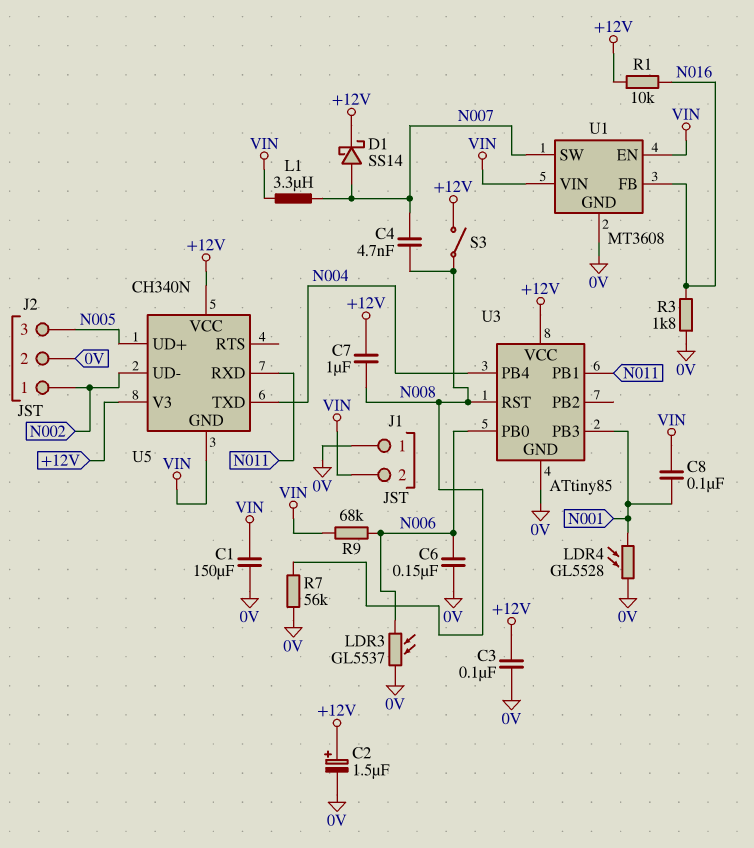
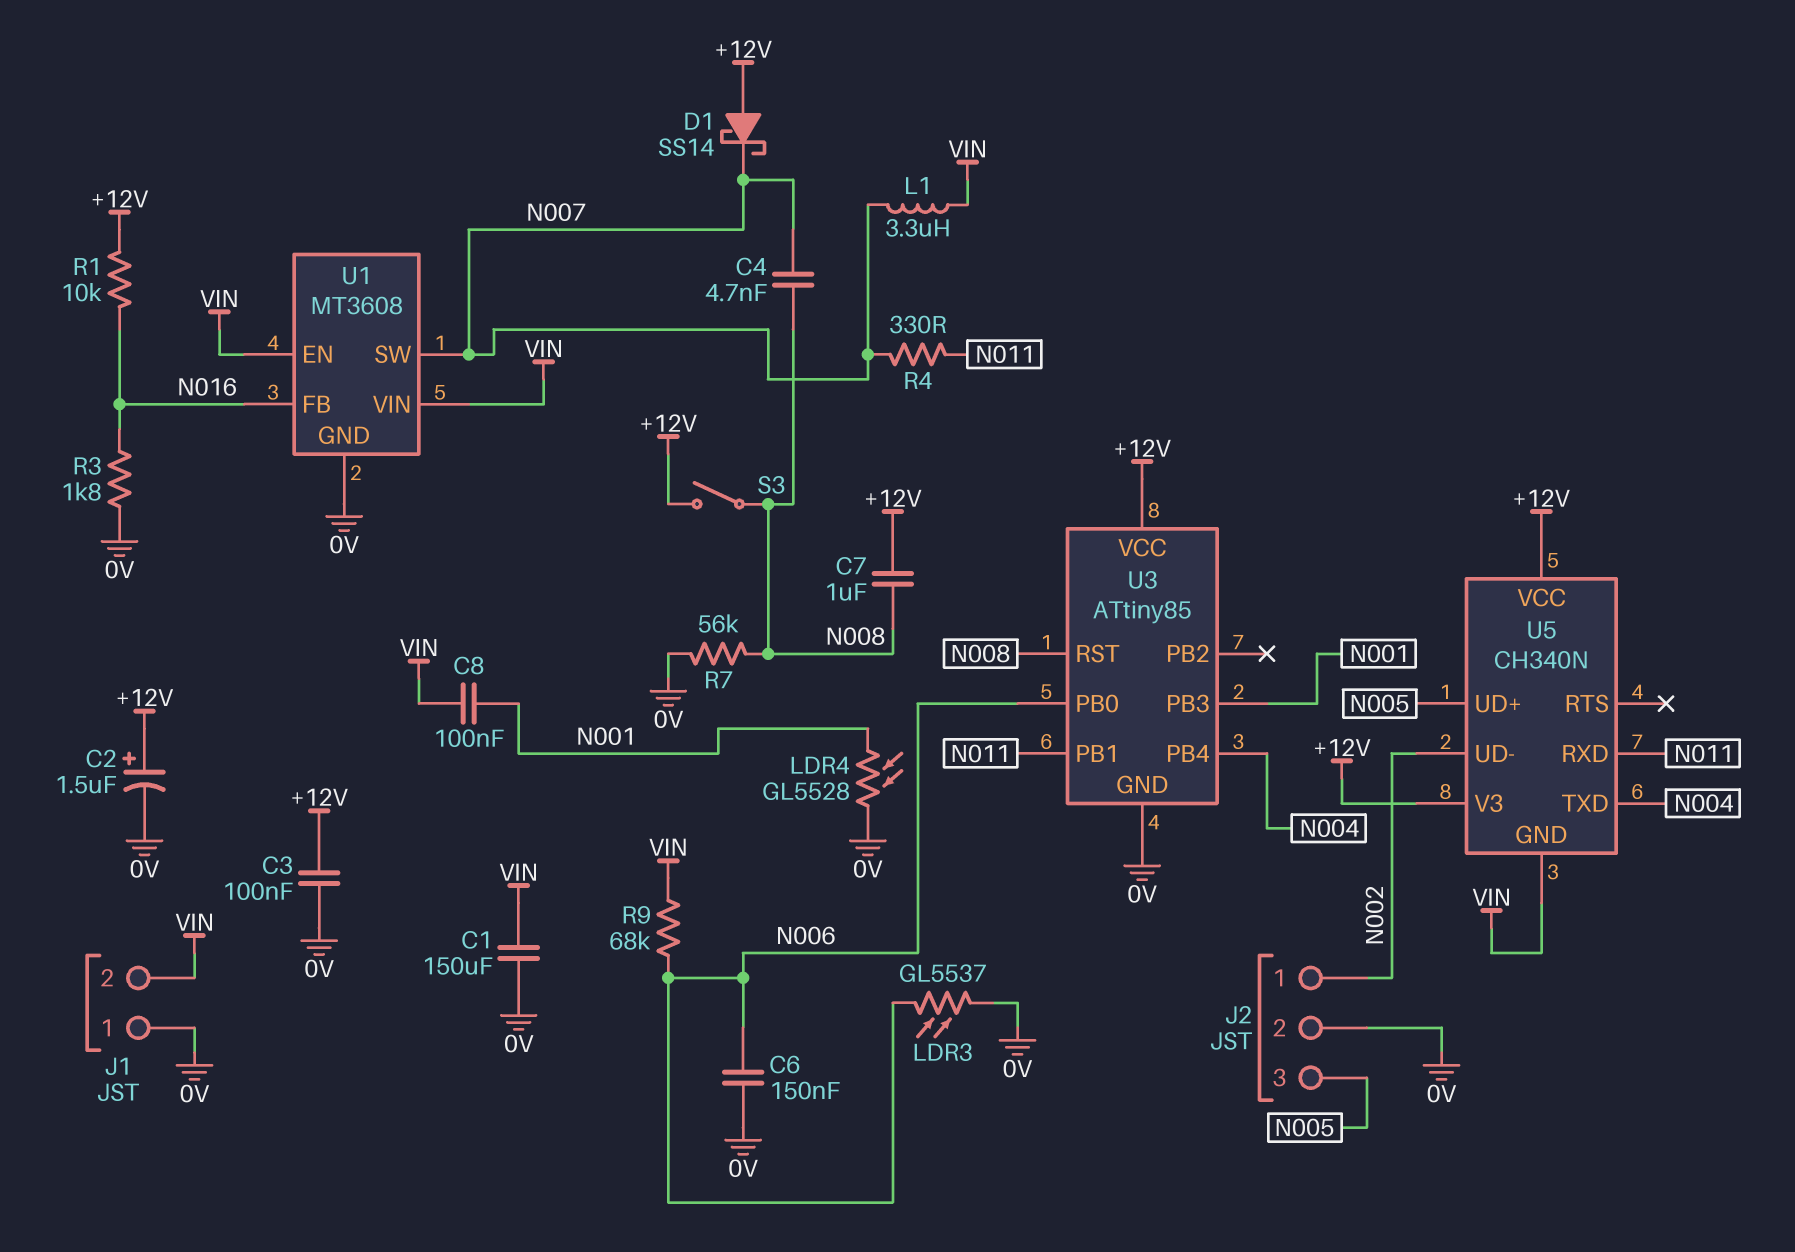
D1: schottky SS14 (A N007, K +12V) -> schottky SS14 (A +12V, K N007)
R4: none -> 330 (N007, N011)

